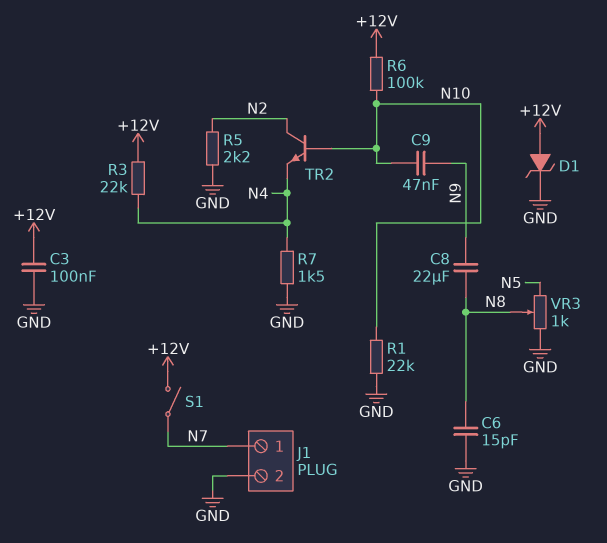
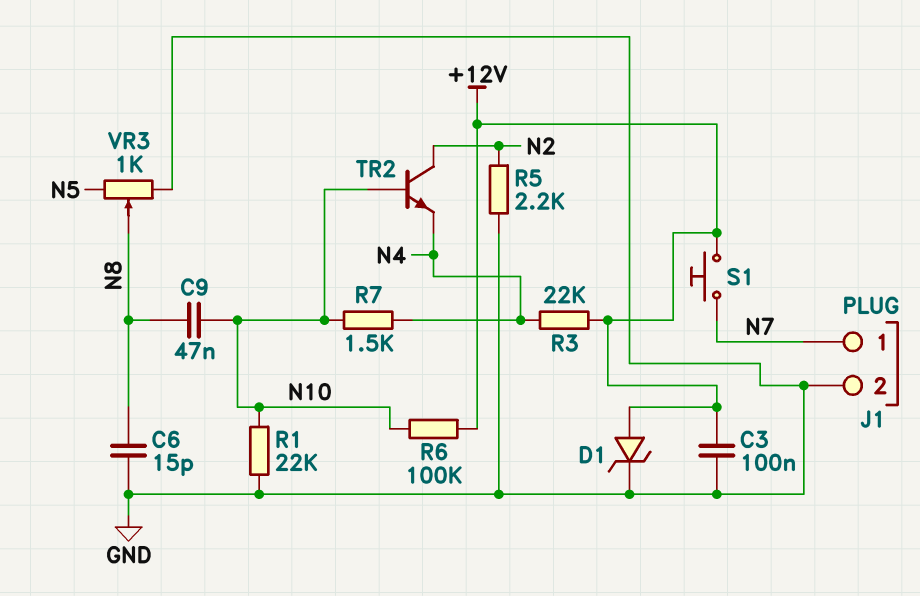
C8: 22uF (N8, N9) -> none
C9: 47nF (N9, N10) -> 47nF (N8, N10)
R7: 1.5k (GND, N4) -> 1.5k (N4, N10)
S1: switch (+12V, N7) -> button (+12V, N7)

